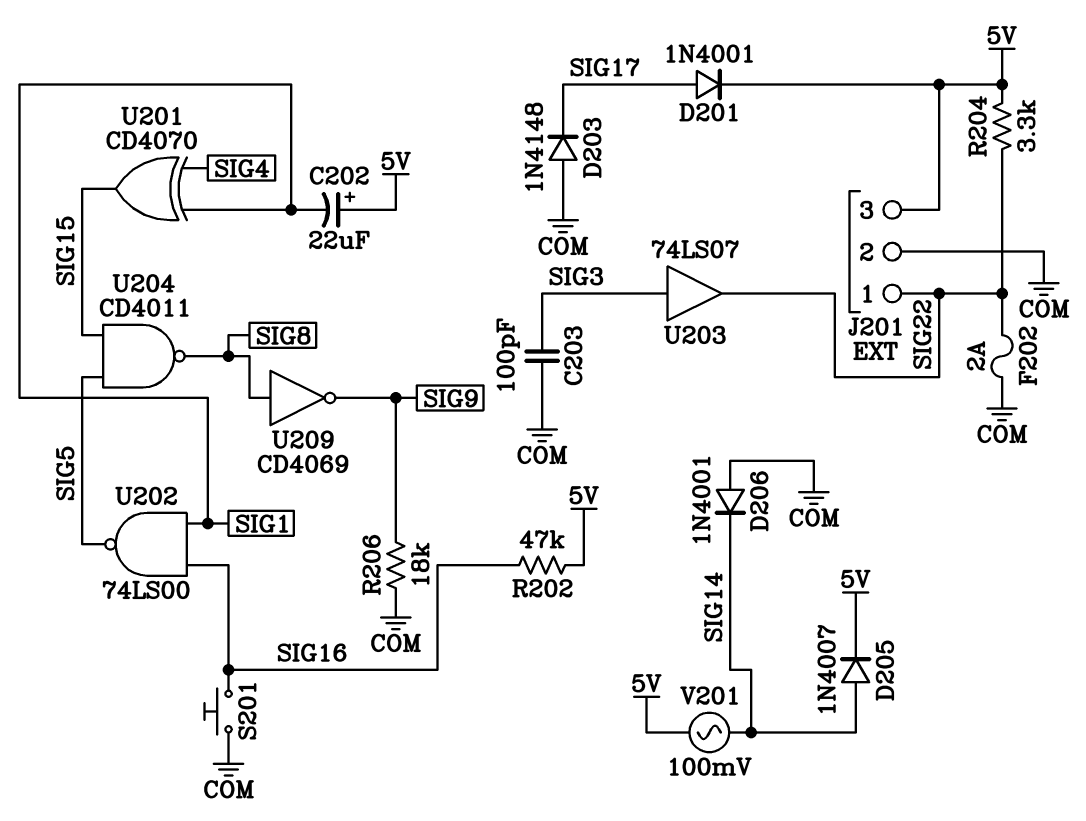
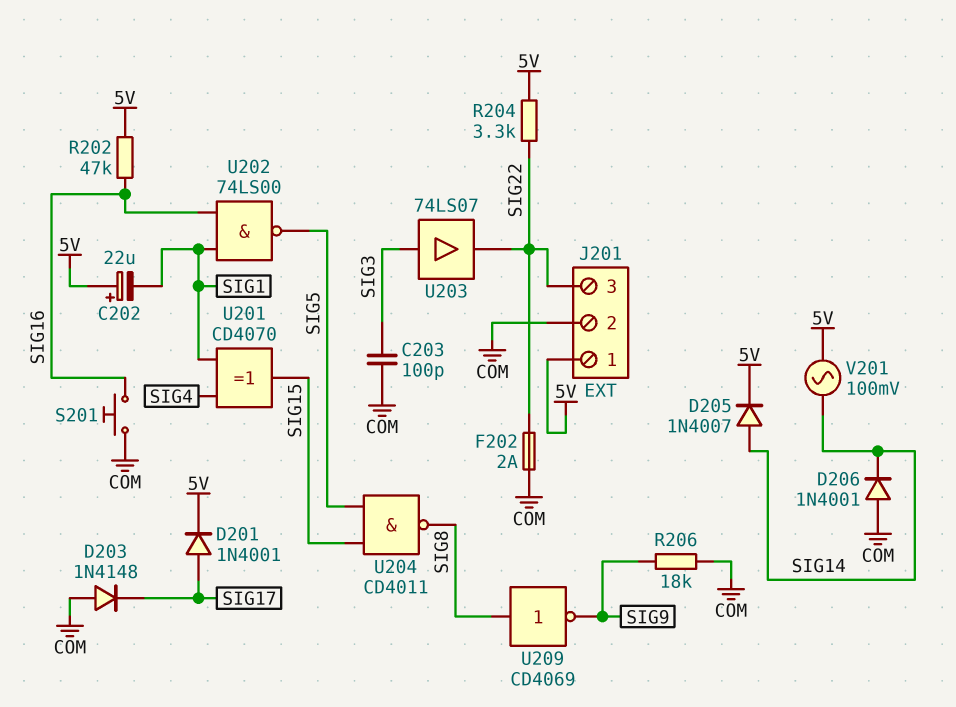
J201 pin 1: SIG22 -> 5V
J201 pin 3: 5V -> SIG22

